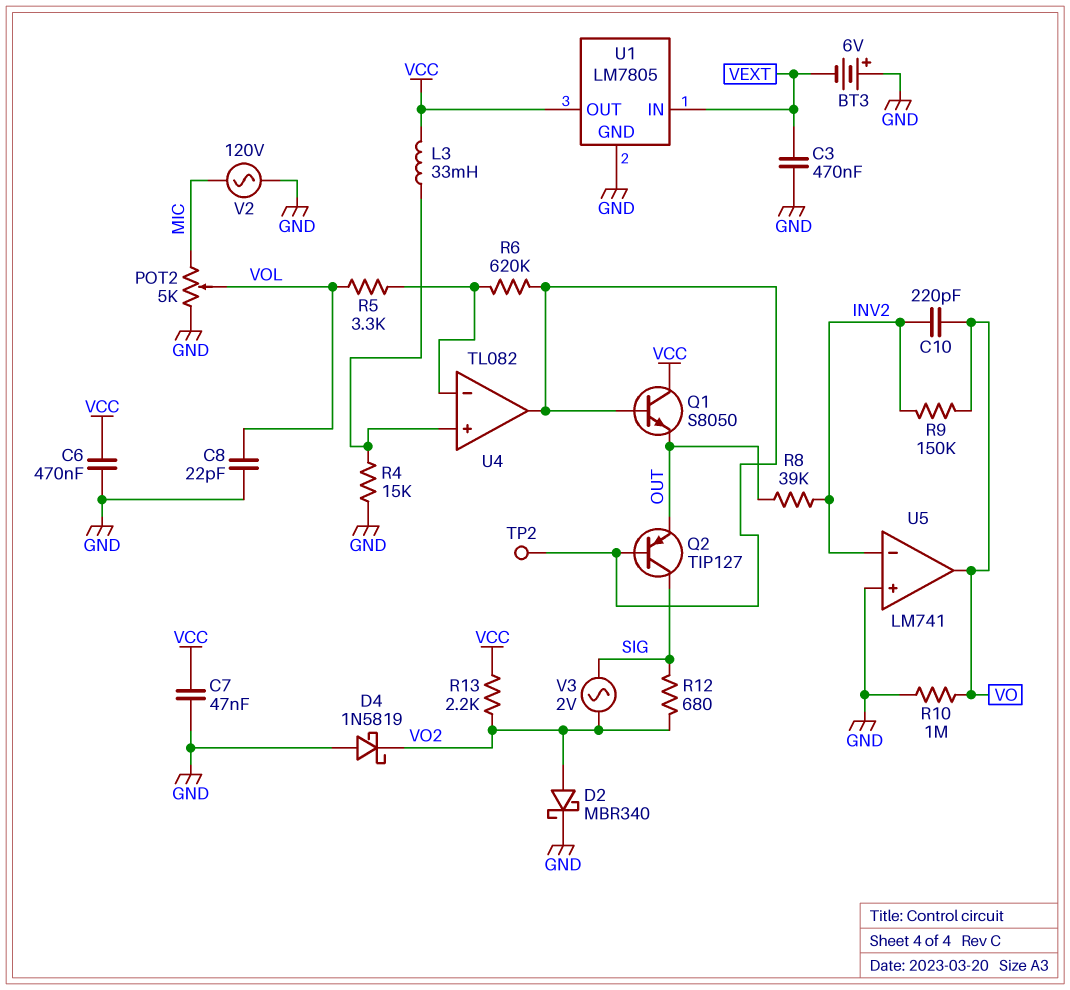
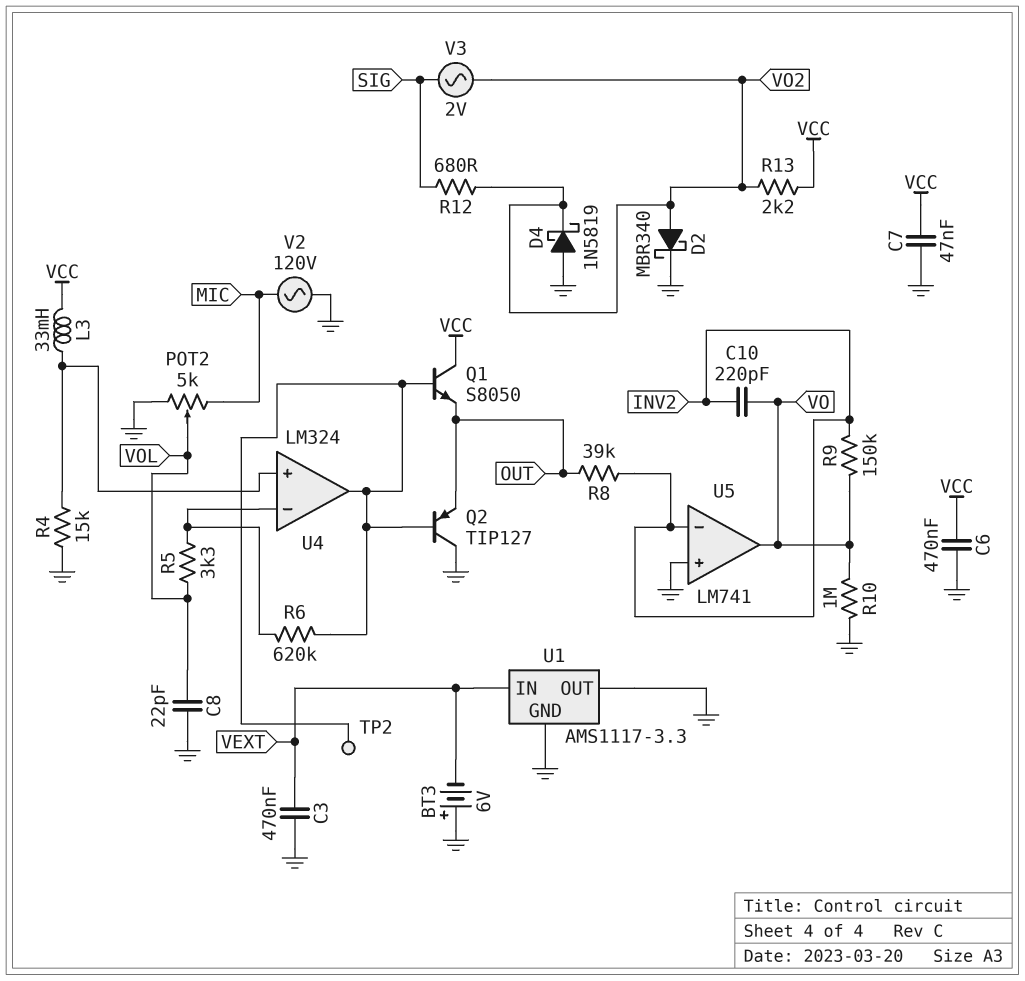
Q2: PNP TIP127 (B U4/out, C SIG, E OUT) -> PNP TIP127 (B U4/out, C GND, E OUT)
U1: LM7805 -> AMS1117-3.3
U1 pin OUT: VCC -> GND
U4: TL082 -> LM324

